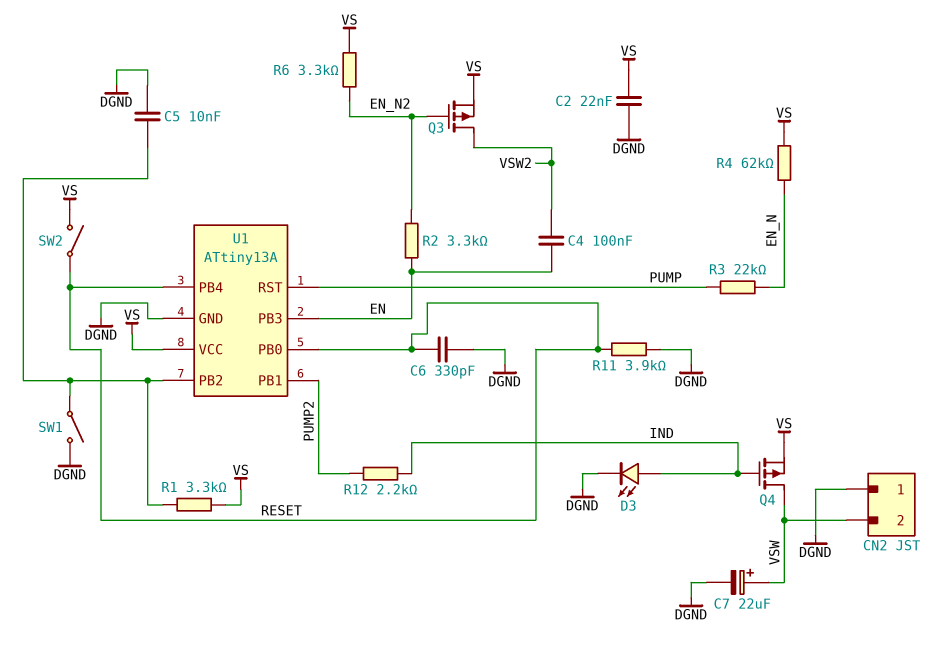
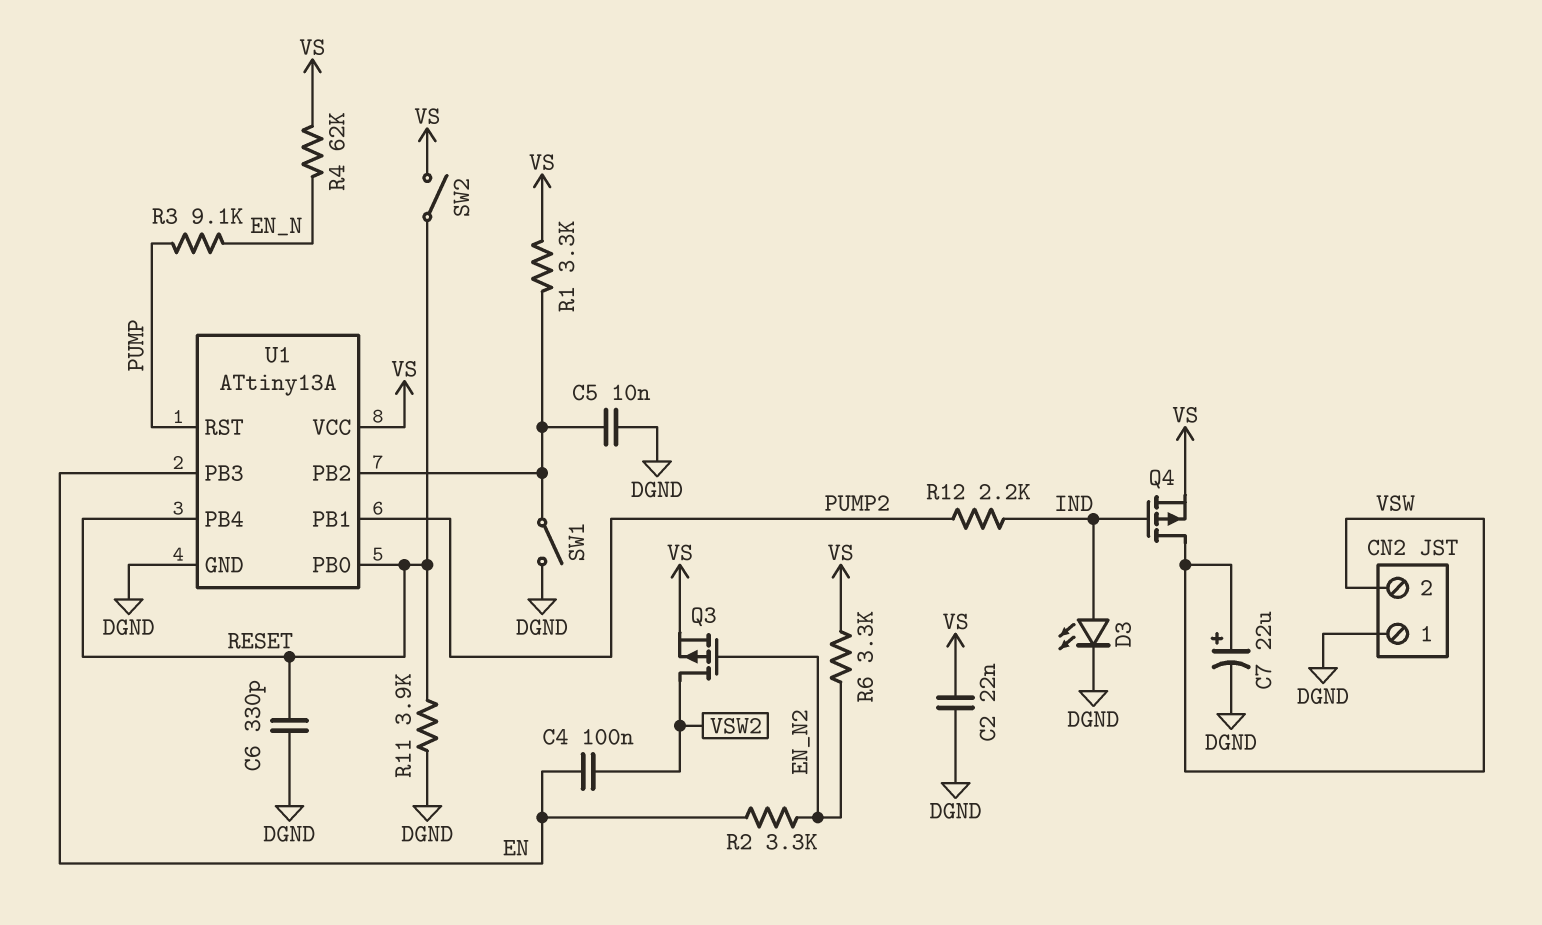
R3: 22k (EN_N, PUMP) -> 9.1k (EN_N, PUMP)

